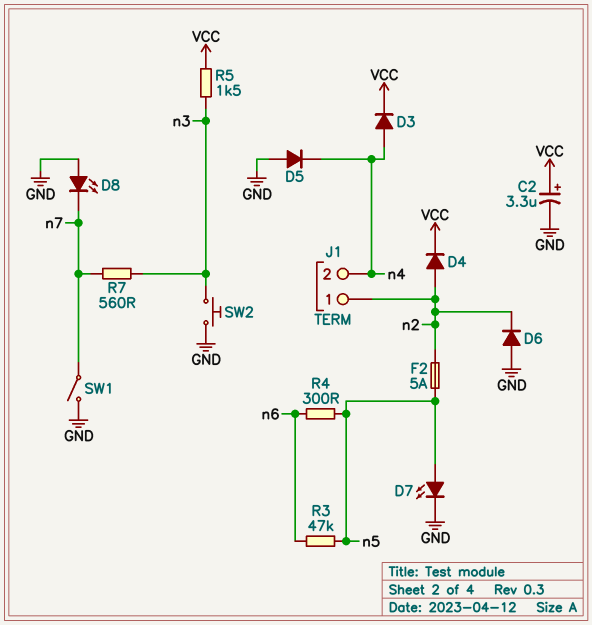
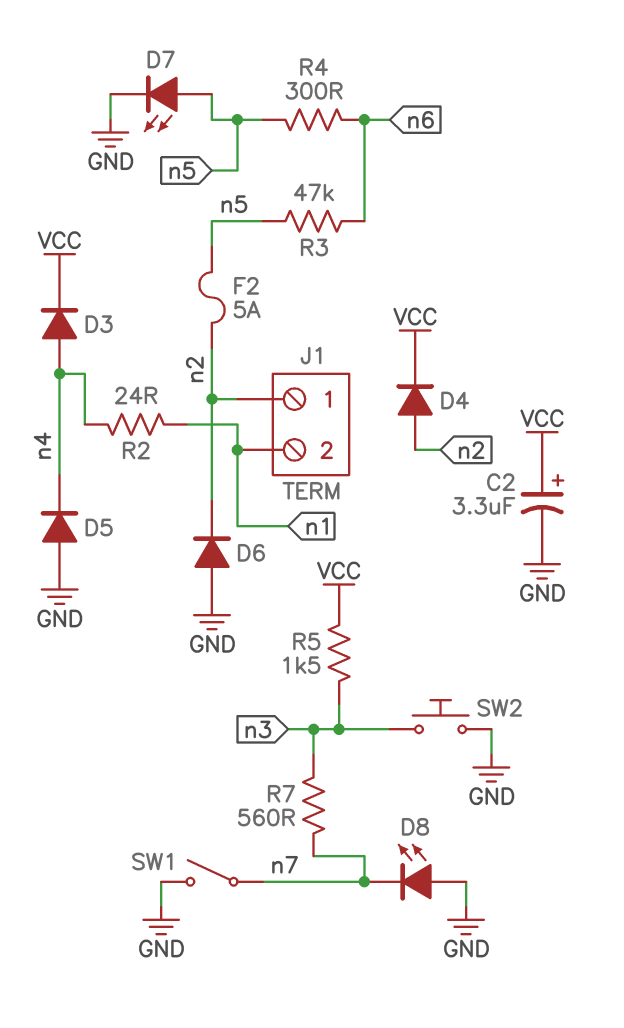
J1 pin 2: n4 -> n1
R2: none -> 24 (n1, n4)

